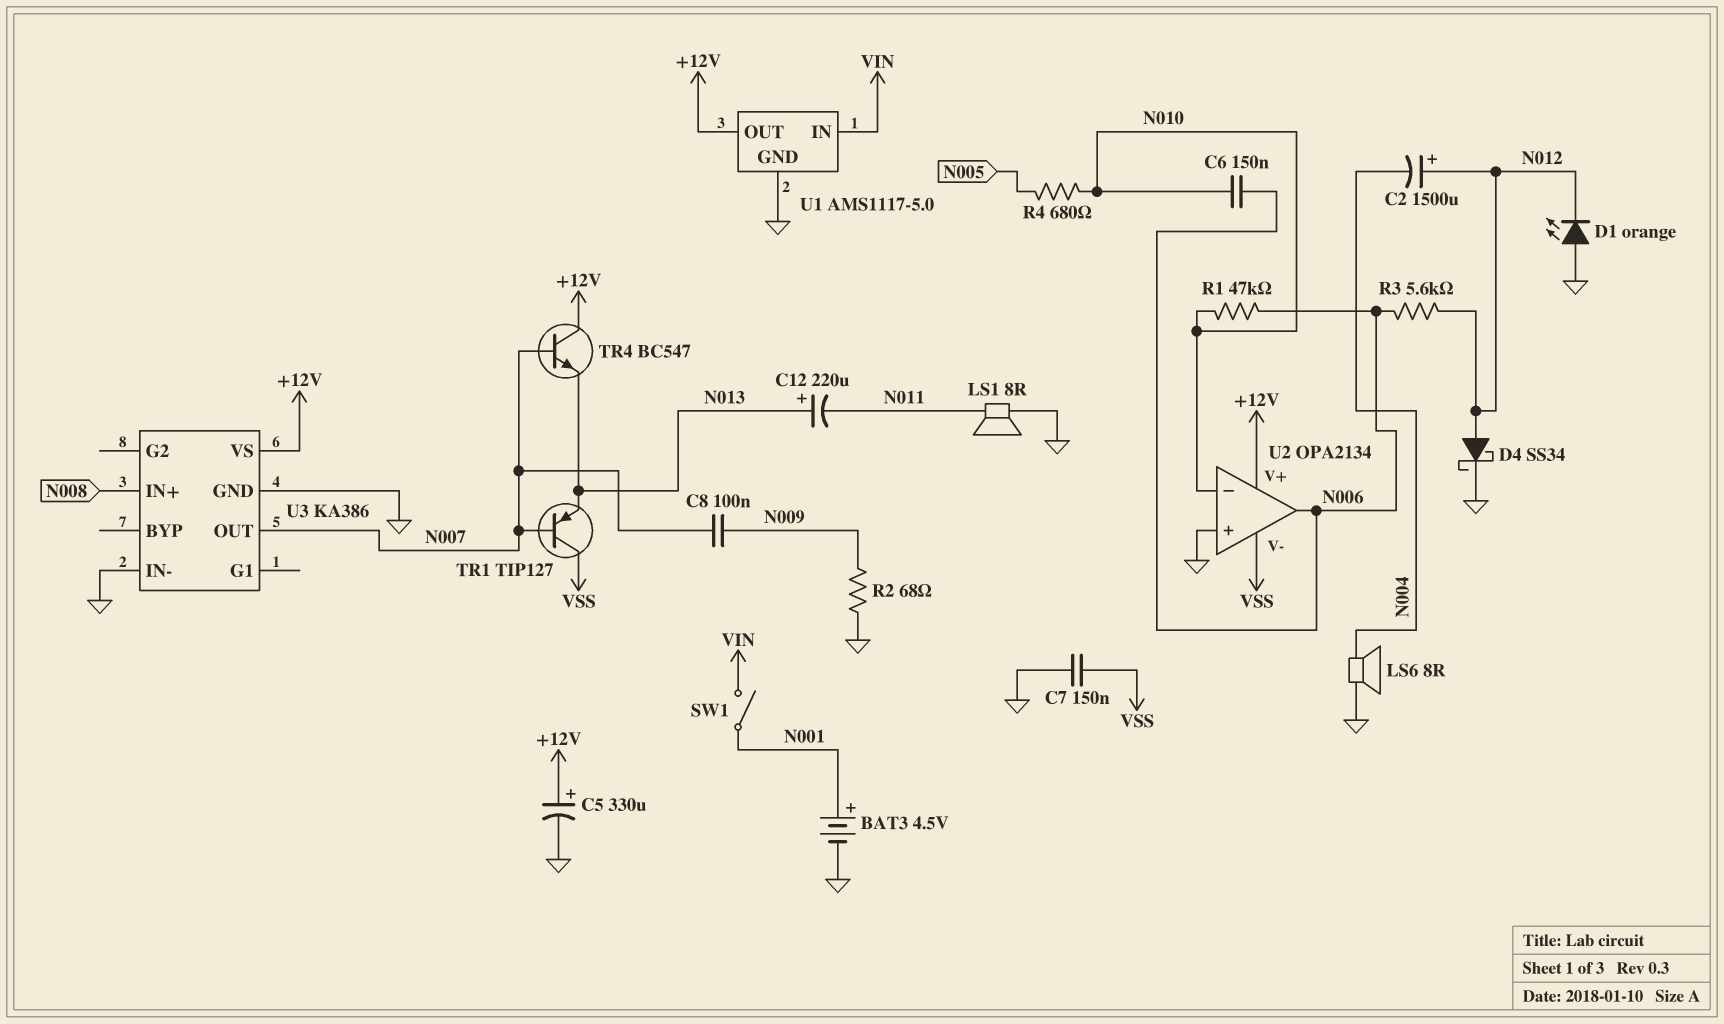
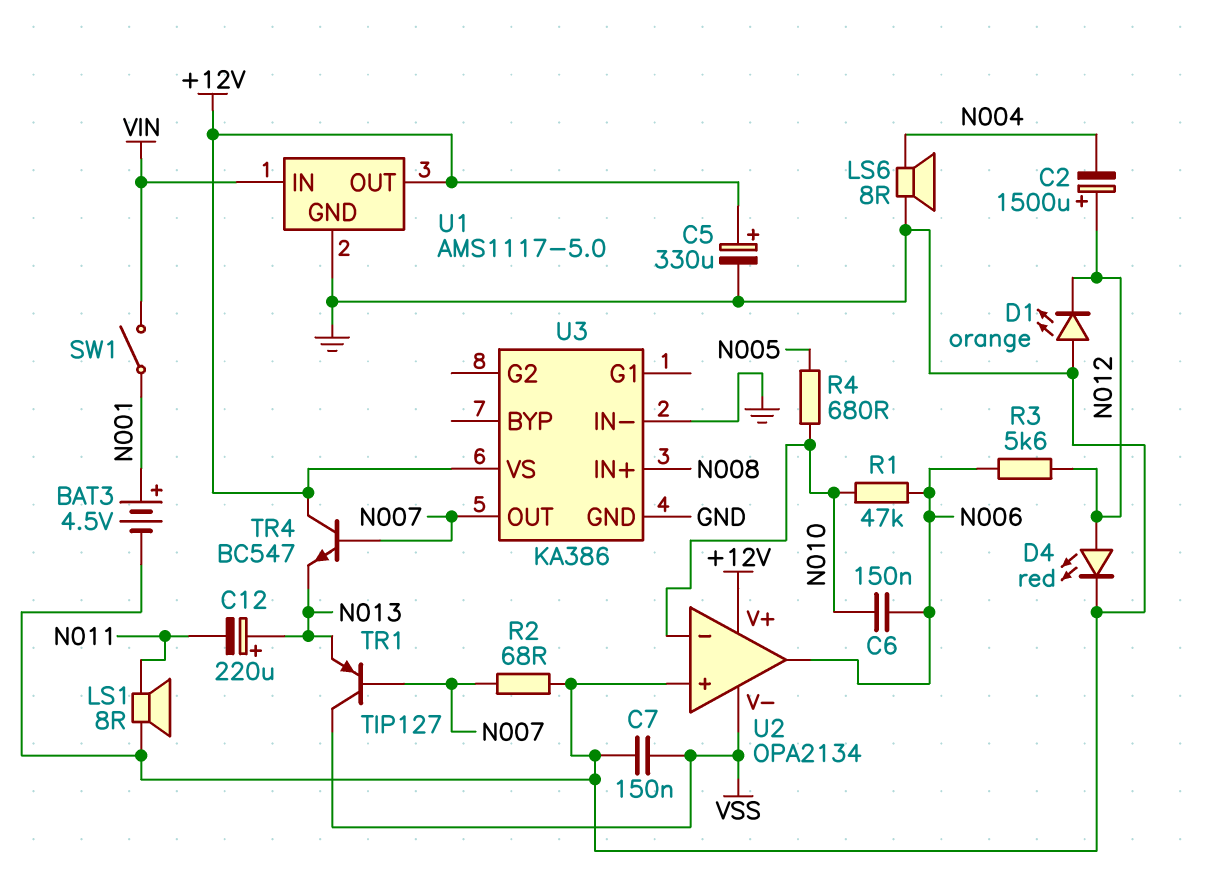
C8: 100nF (N007, N009) -> none
D4: schottky SS34 (A N012, K GND) -> LED red (A N012, K GND)
R2: 68 (GND, N009) -> 68 (GND, N007)

